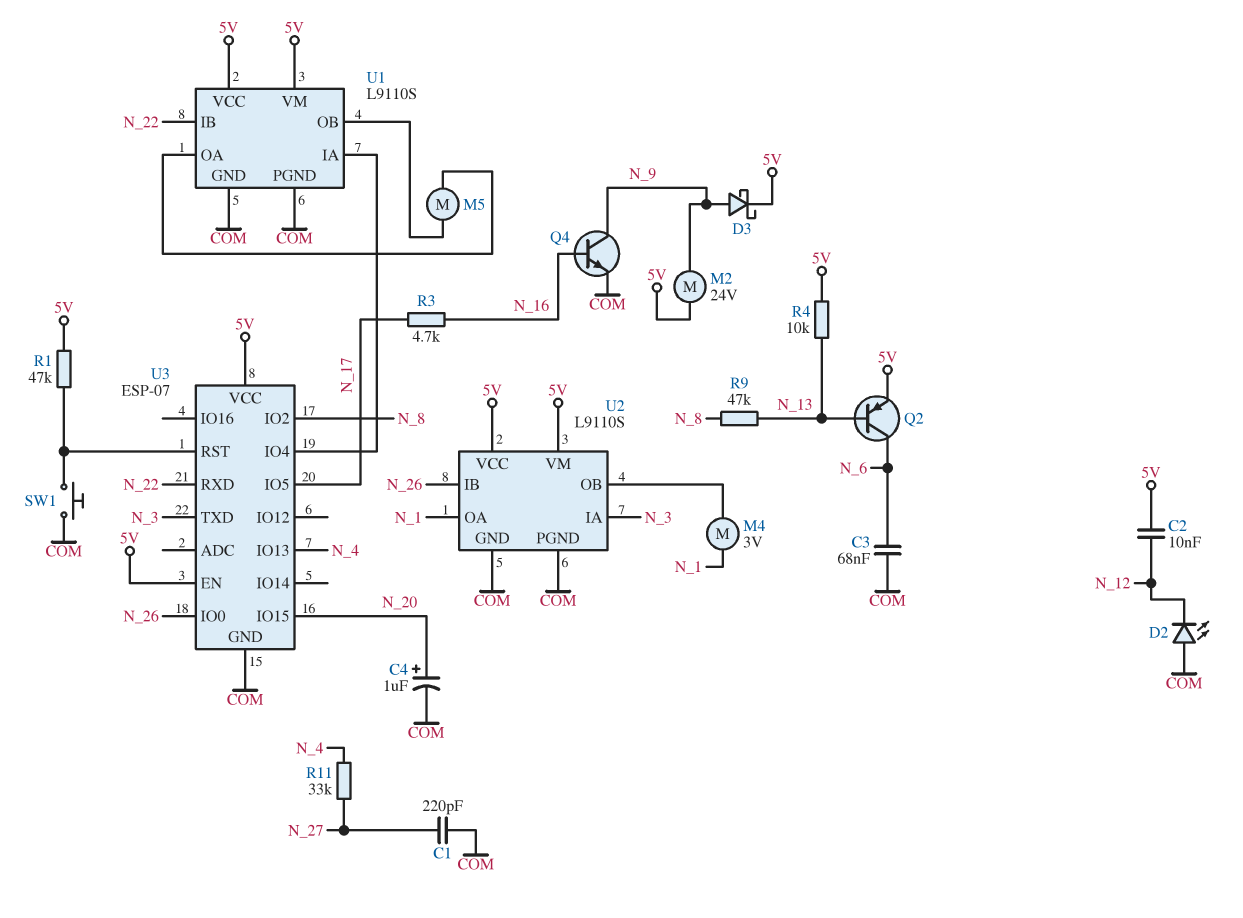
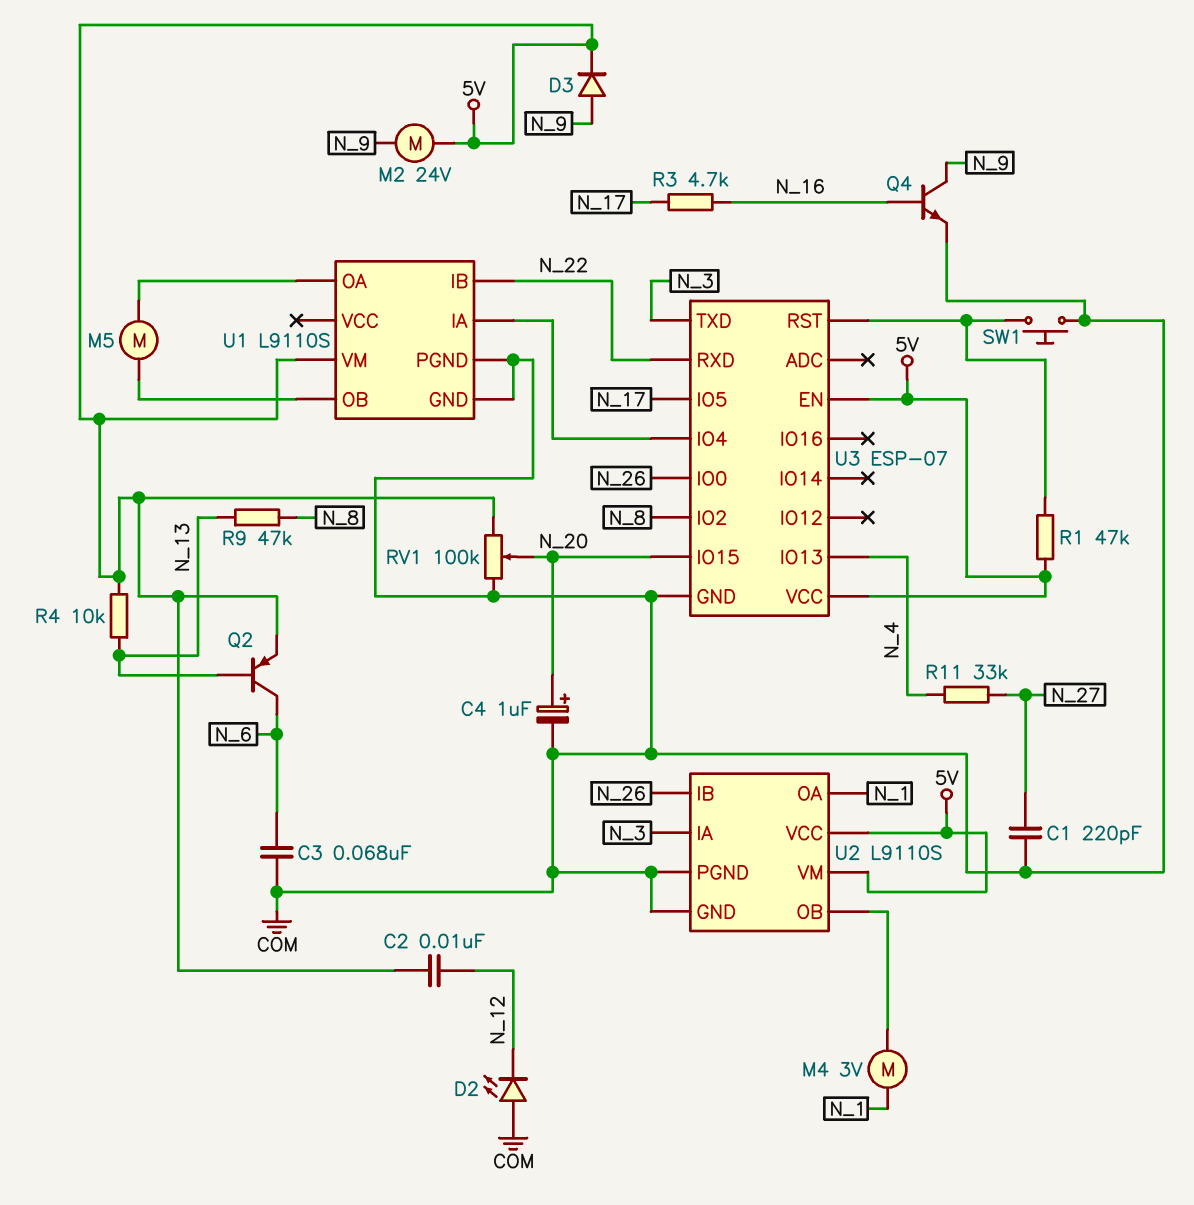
D3: schottky (A N_9, K 5V) -> diode (A N_9, K 5V)
RV1: none -> 100k (5V, COM, wiper N_20)
U1 pin VCC: 5V -> none

